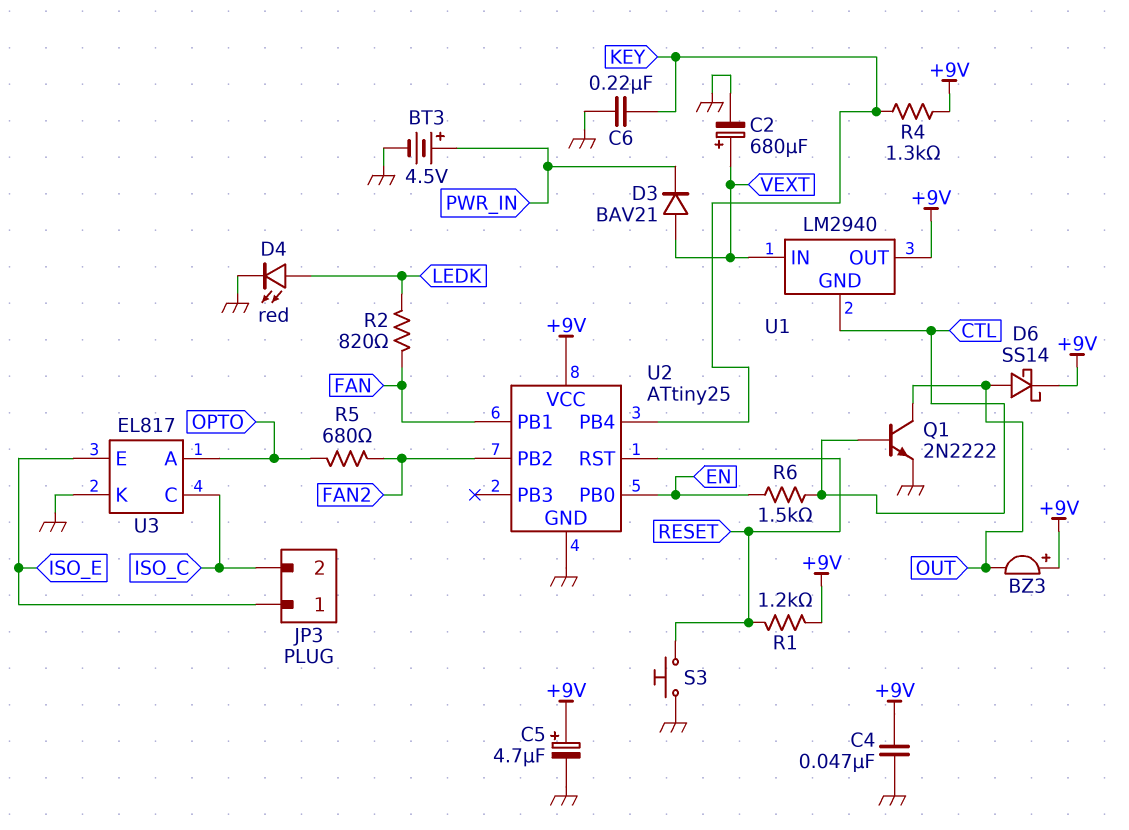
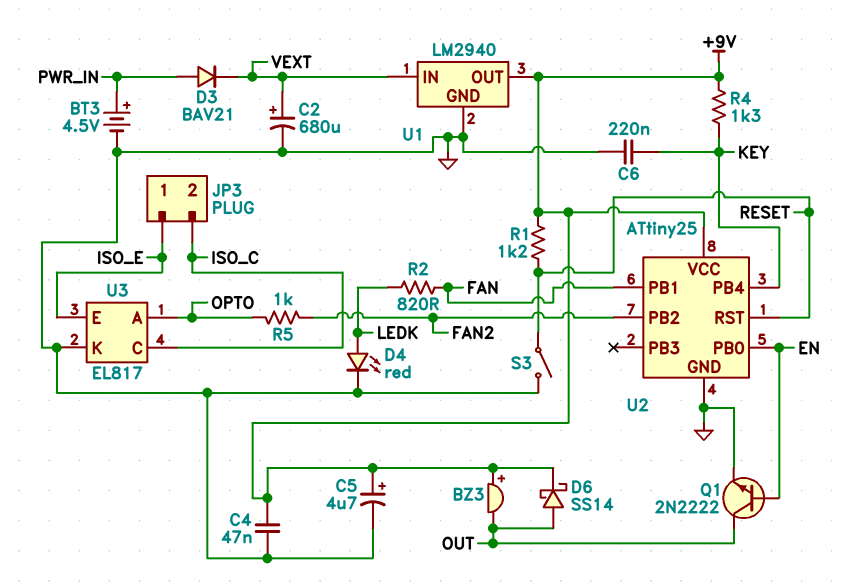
D3: diode BAV21 (A VEXT, K PWR_IN) -> diode BAV21 (A PWR_IN, K VEXT)
Q1: NPN 2N2222 (B CTL, C OUT, E GND) -> NPN 2N2222 (B EN, C OUT, E GND)
R5: 680 (FAN2, OPTO) -> 1k (FAN2, OPTO)
R6: 1.5k (CTL, EN) -> none
S3: button (GND, RESET) -> switch (GND, RESET)
U1 pin GND: CTL -> GND

